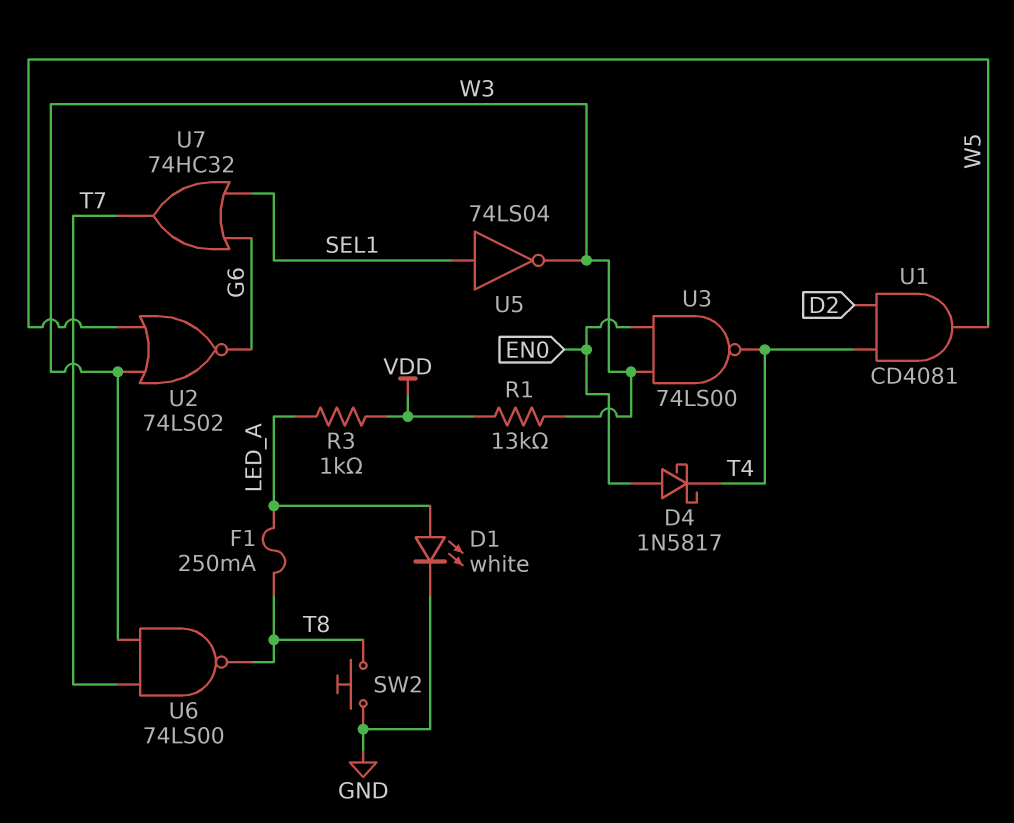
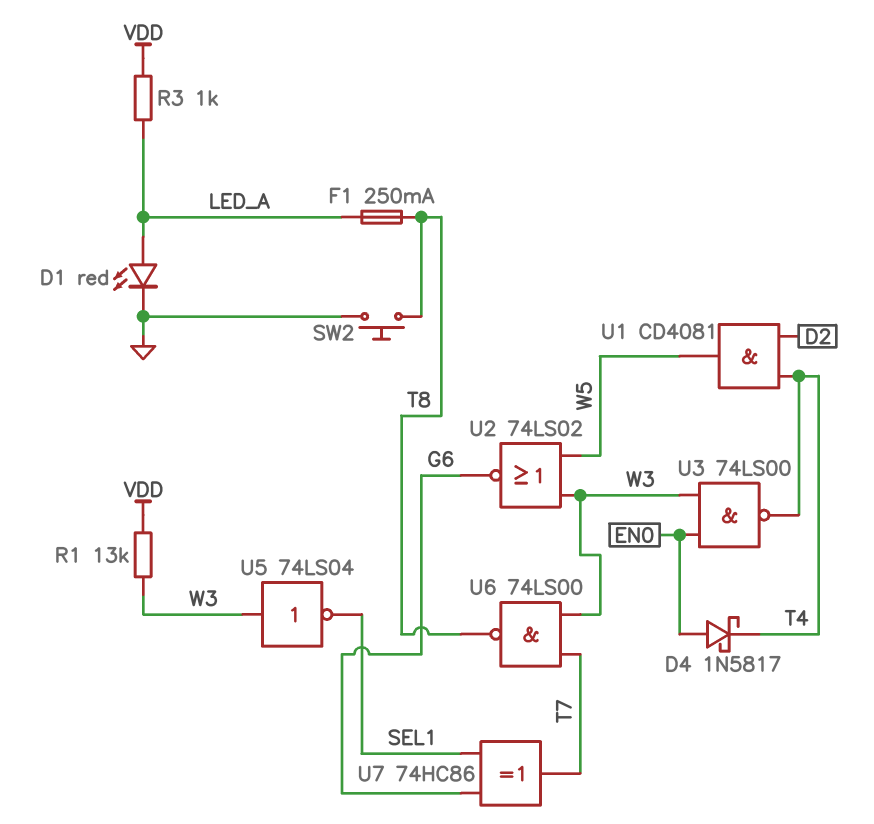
D1: LED white (A LED_A, K GND) -> LED red (A LED_A, K GND)
U5: NOT 74LS04 (in SEL1, out W3) -> NOT 74LS04 (in W3, out SEL1)
U7: OR 74HC32 (in G6, in SEL1, out T7) -> XOR 74HC86 (in G6, in SEL1, out T7)

